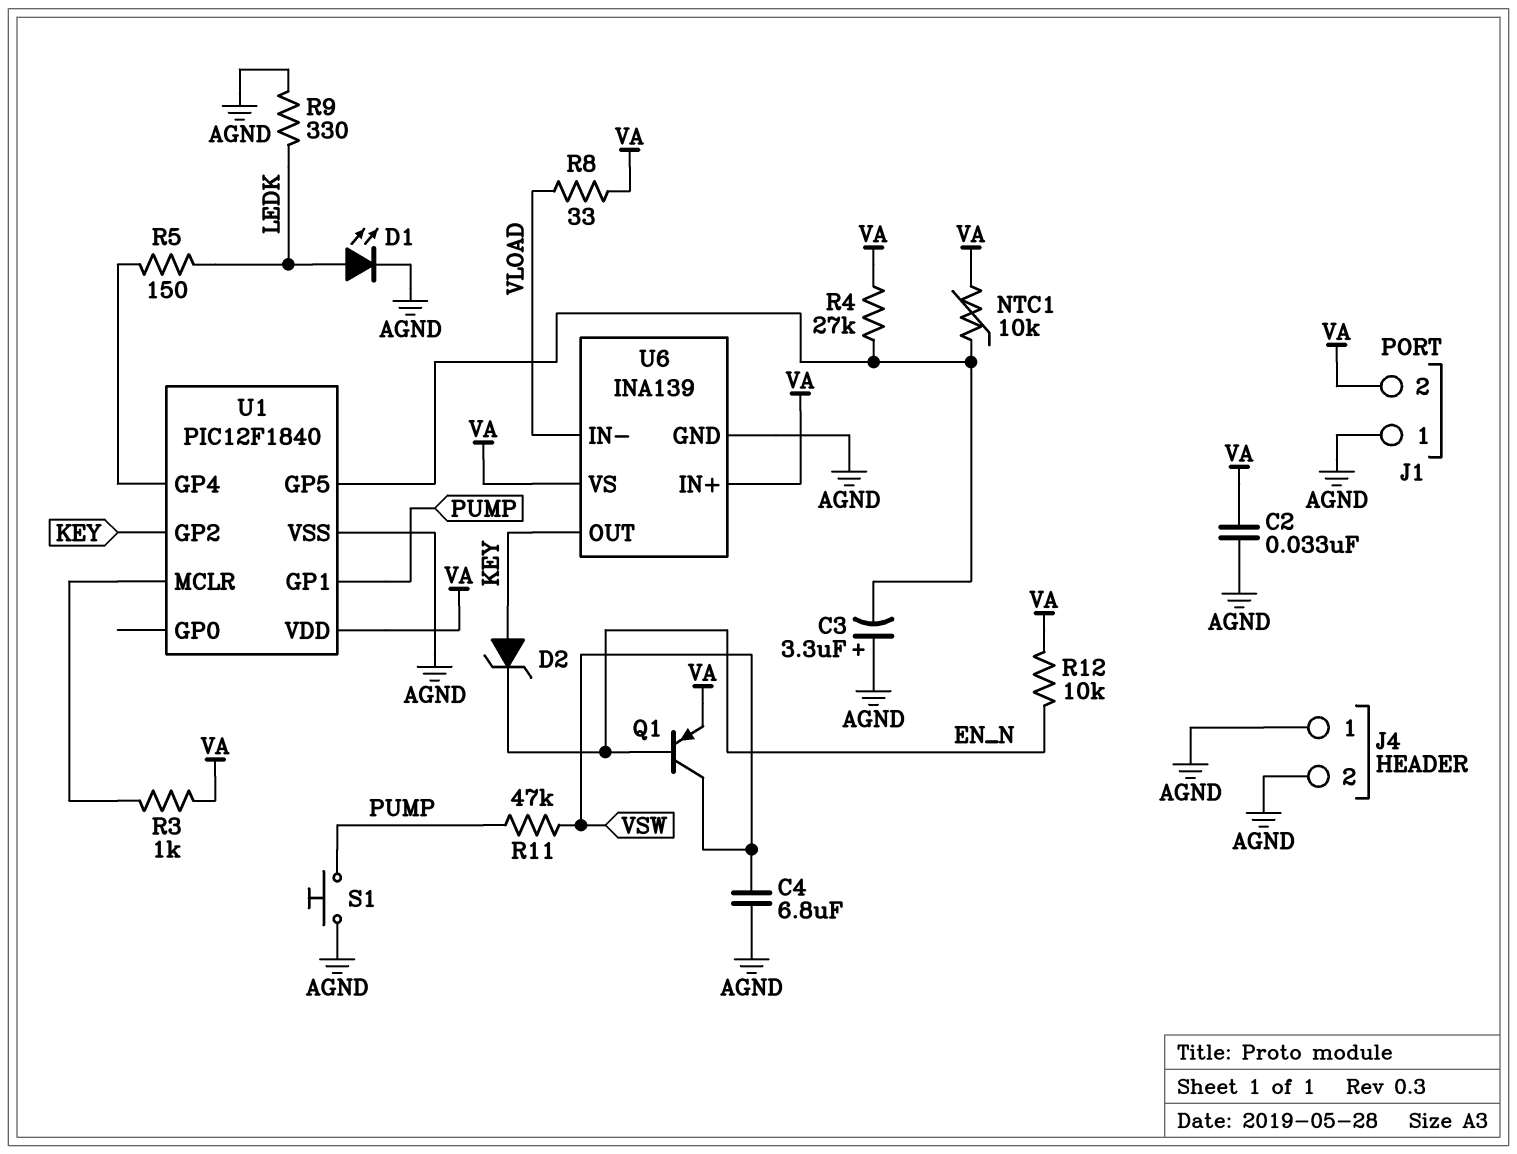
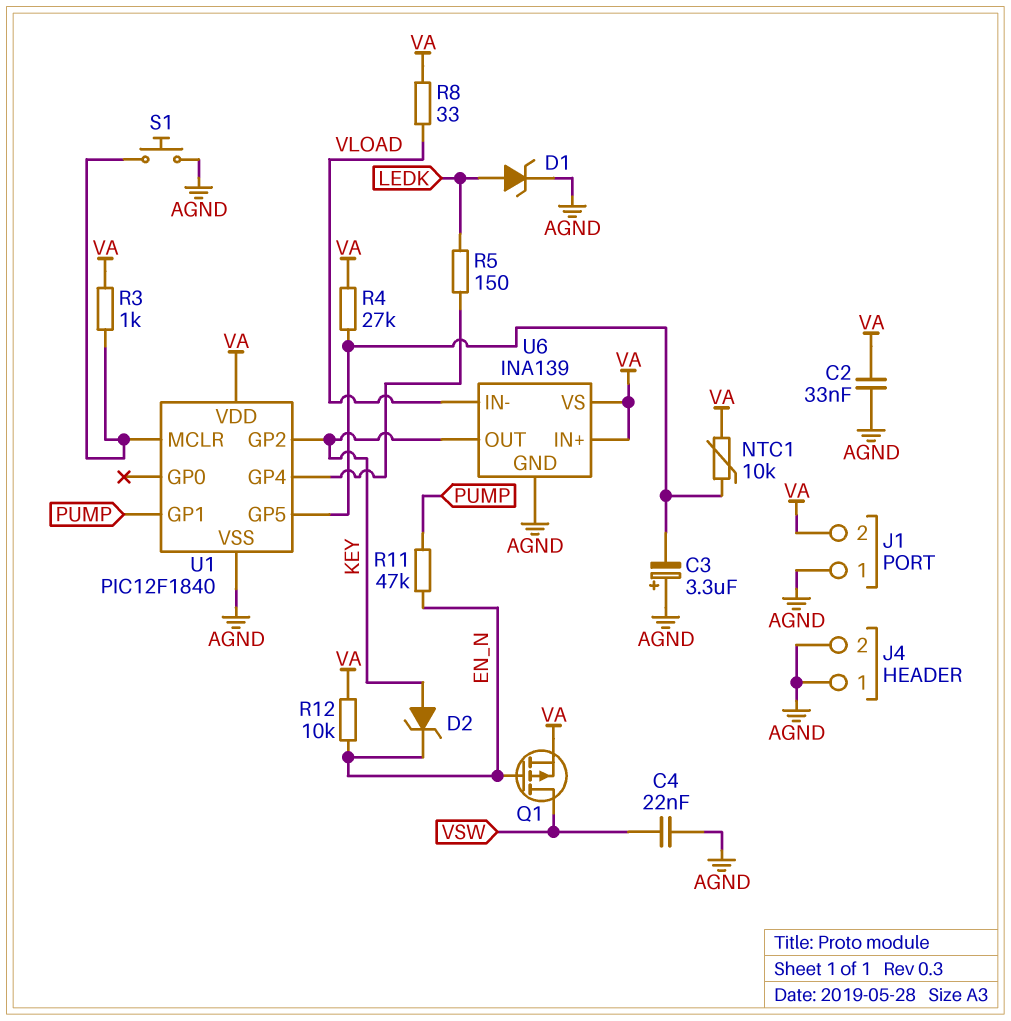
C4: 6.8uF (AGND, VSW) -> 22nF (AGND, VSW)
D1: LED (A LEDK, K AGND) -> zener (A LEDK, K AGND)
Q1: PNP (B EN_N, C VSW, E VA) -> PMOS (G EN_N, D VSW, S VA)
R9: 330 (AGND, LEDK) -> none
R11: 47k (PUMP, VSW) -> 47k (EN_N, PUMP)
S1: button (AGND, PUMP) -> button (AGND, U1/MCLR)

